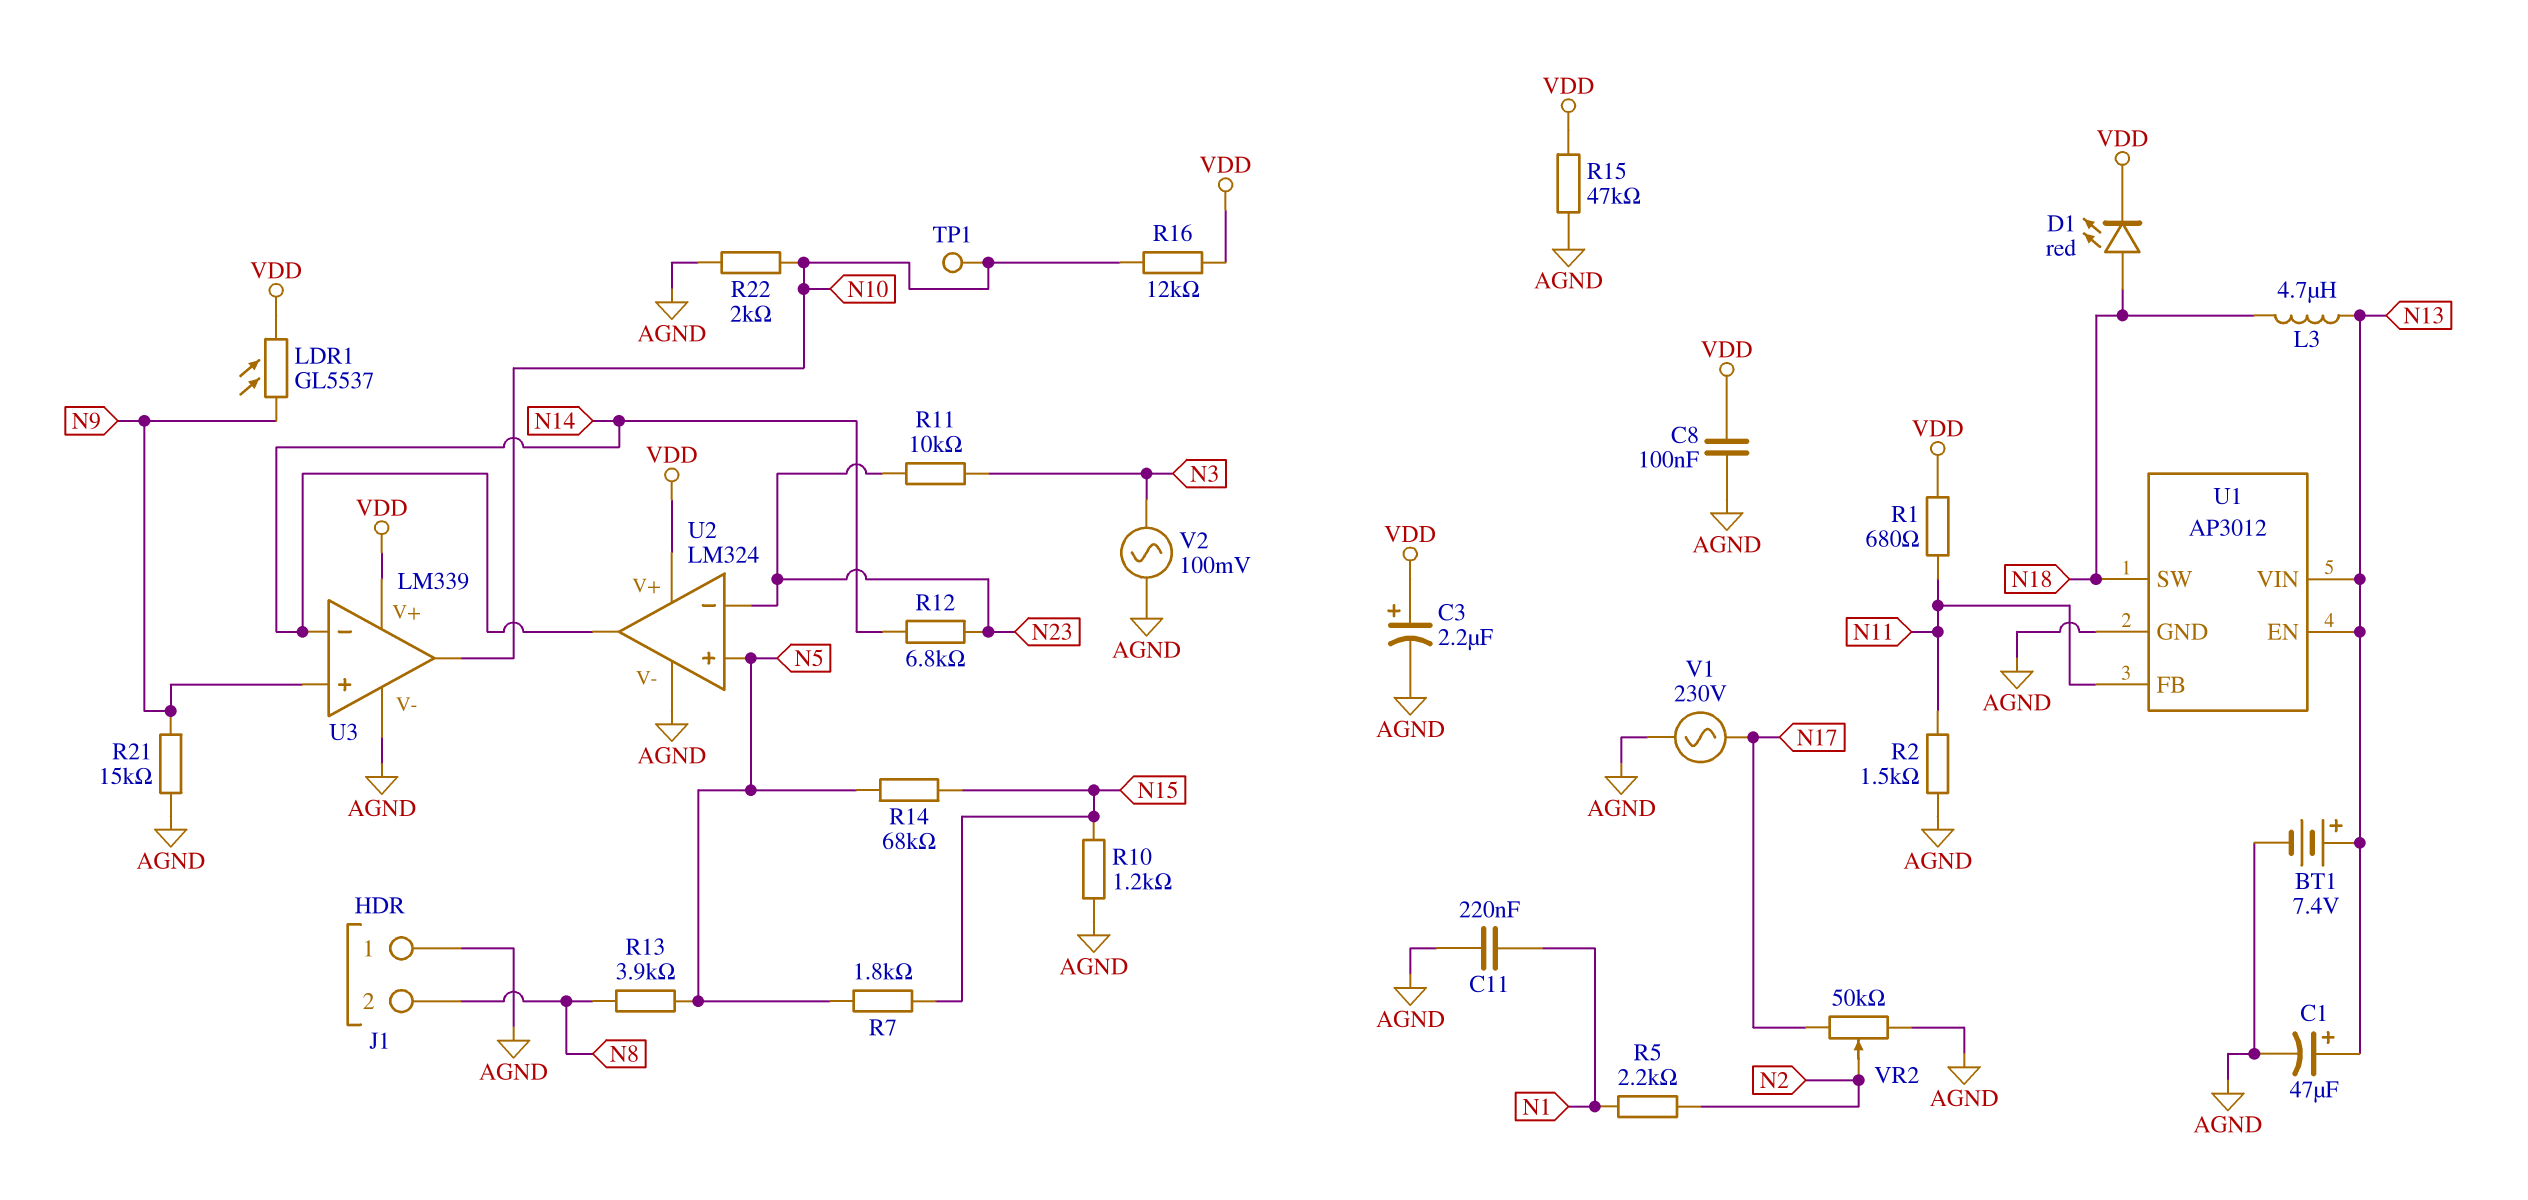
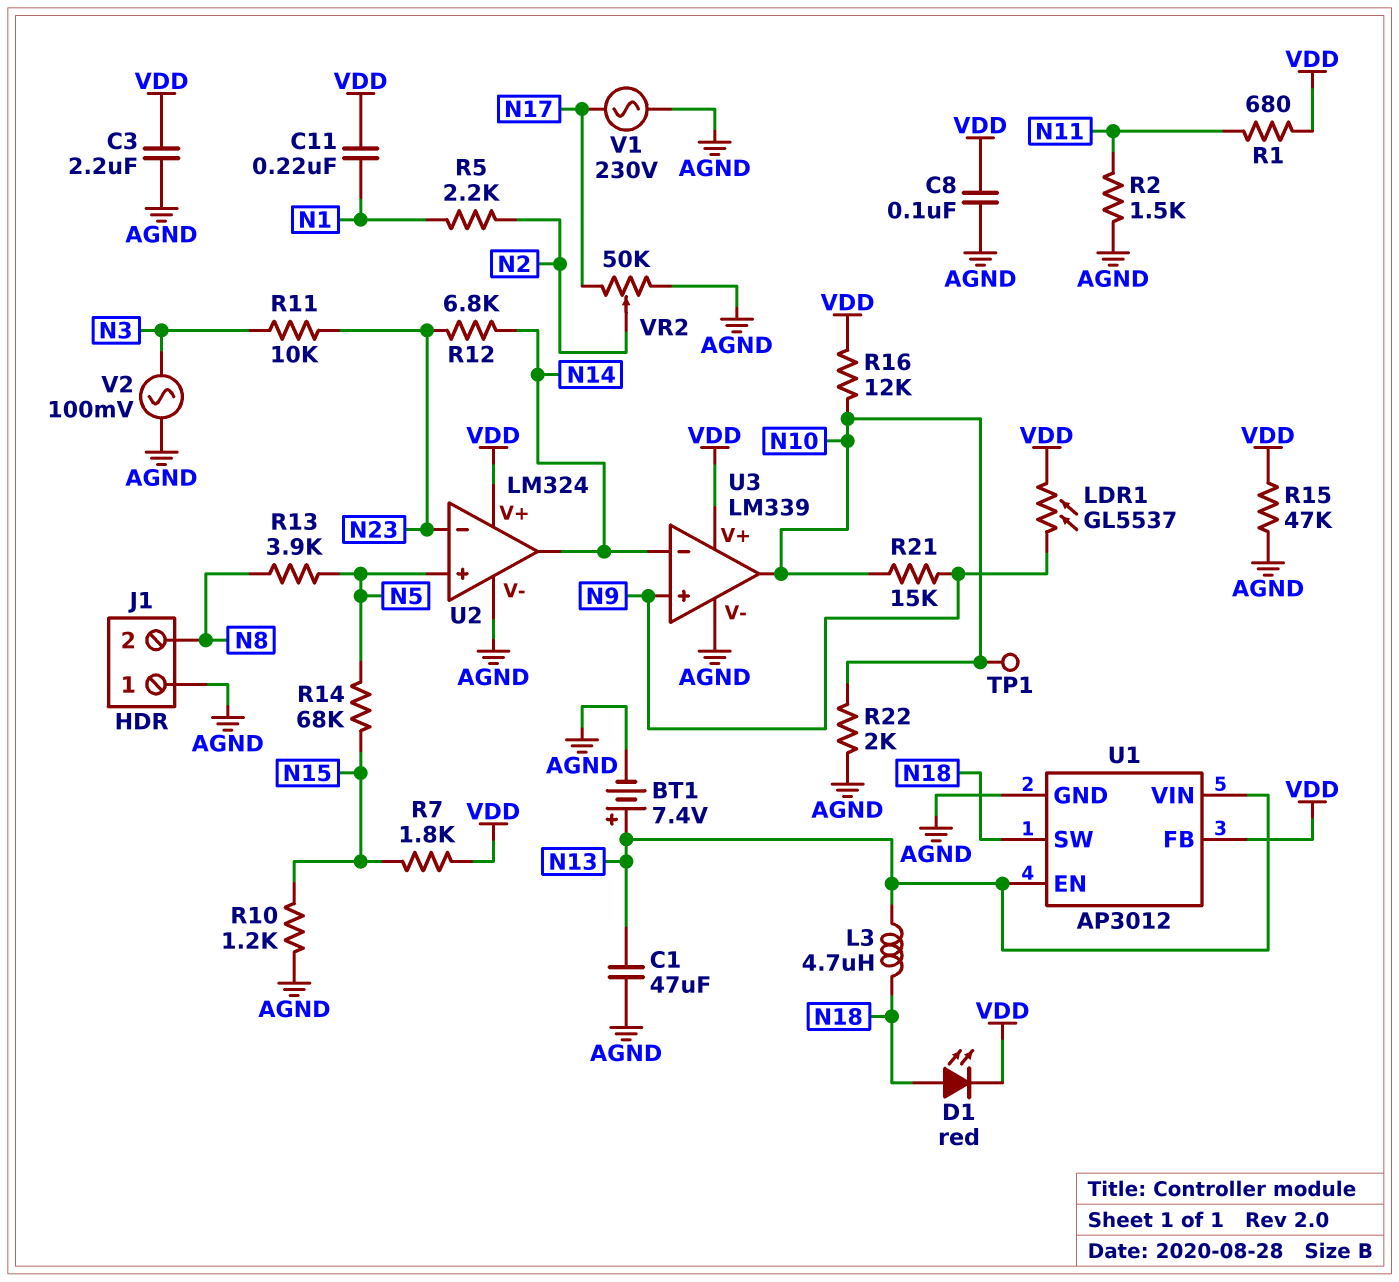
C1: 47uF (plus N13, minus AGND) -> 47uF (AGND, N13)
C3: 2.2uF (plus VDD, minus AGND) -> 2.2uF (AGND, VDD)
C11: 220nF (AGND, N1) -> 220nF (N1, VDD)
R7: 1.8k (N5, N15) -> 1.8k (N15, VDD)
R21: 15k (AGND, N9) -> 15k (N9, N10)
U1 pin FB: N11 -> VDD

